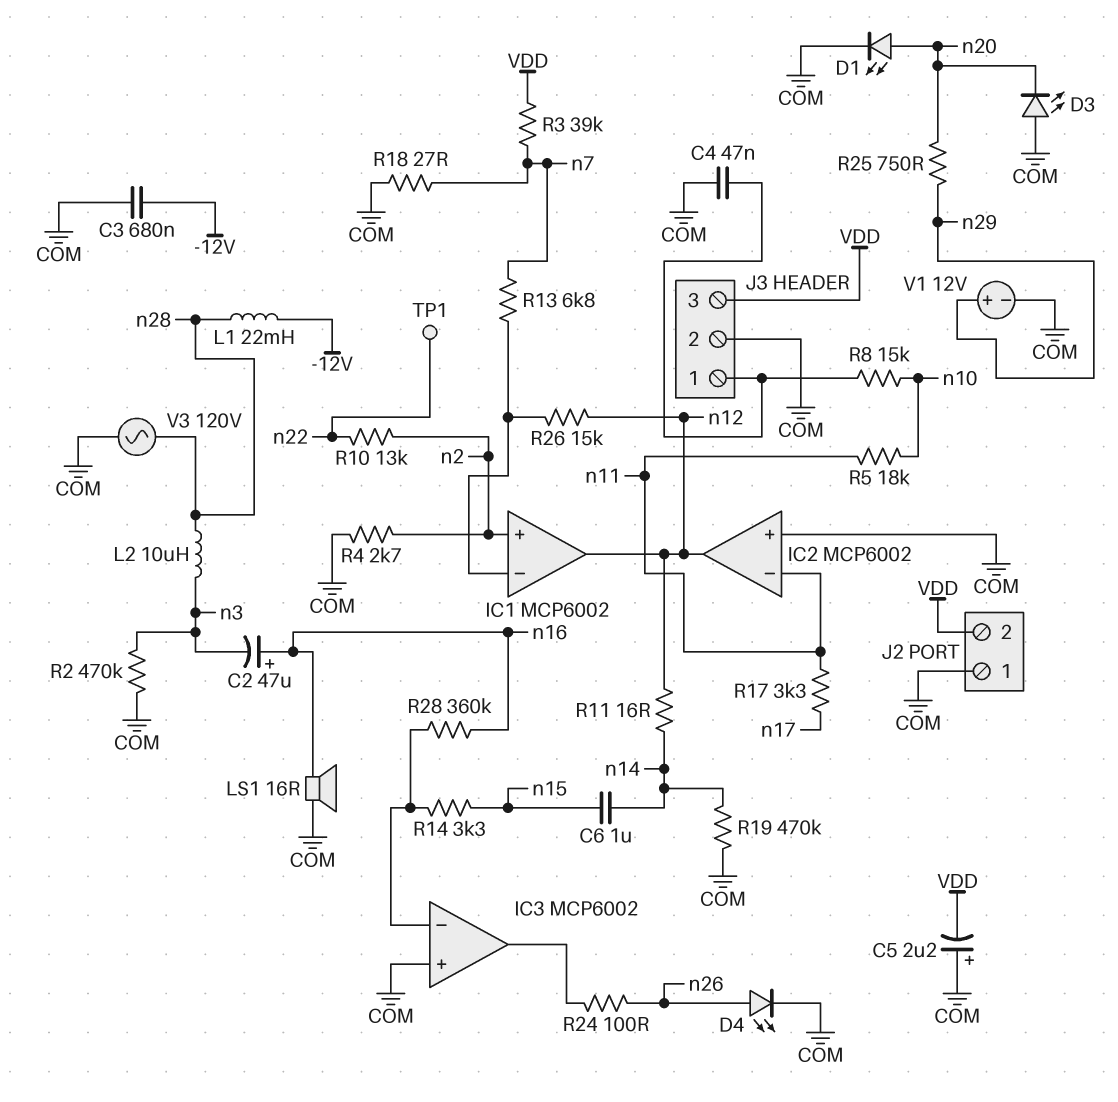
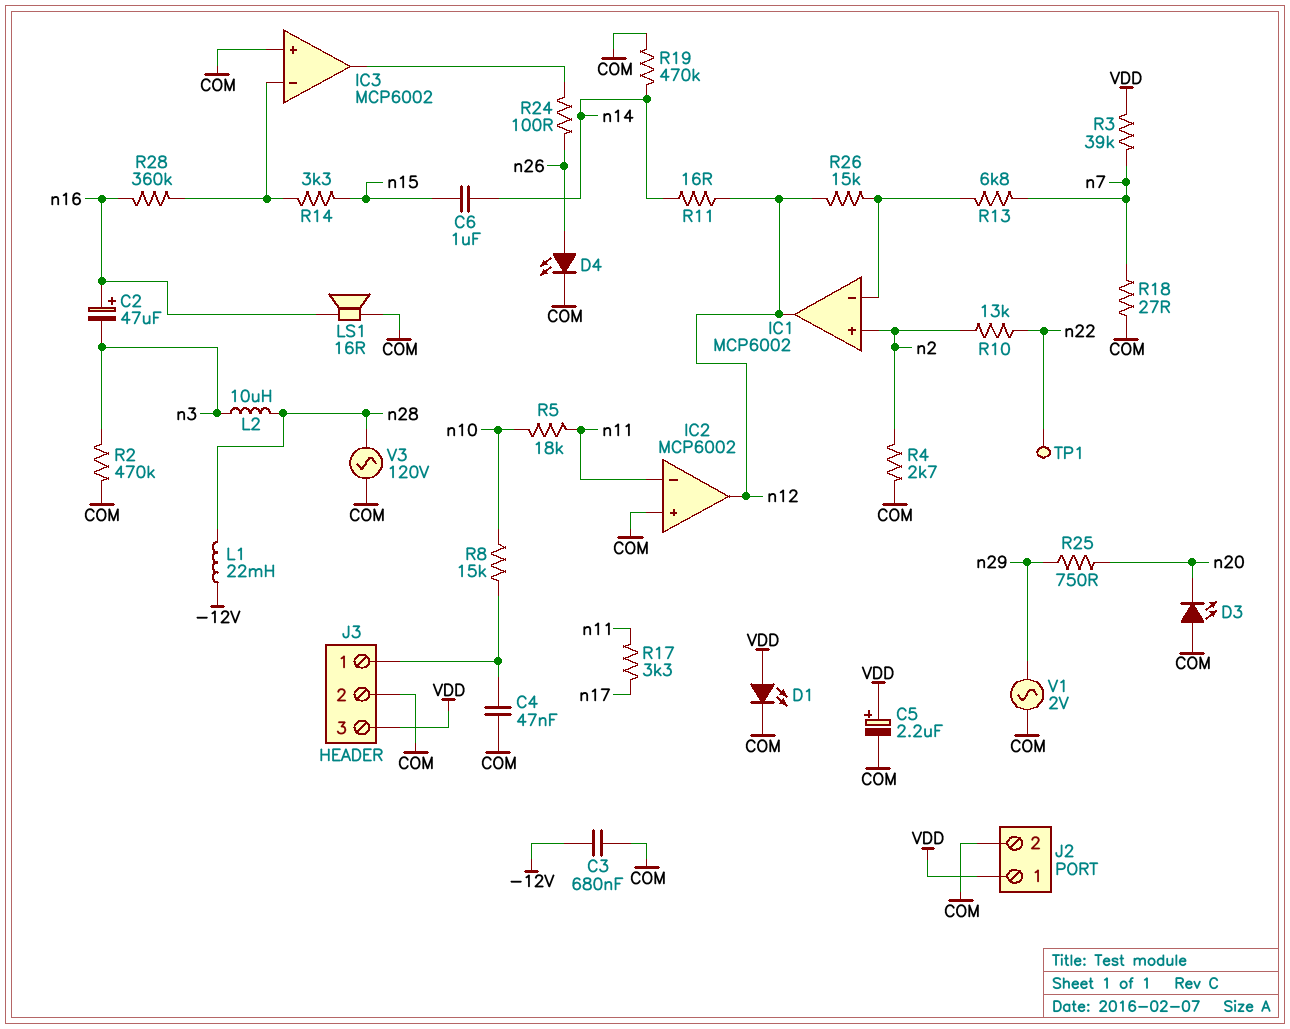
C5: 2.2uF (plus COM, minus VDD) -> 2.2uF (plus VDD, minus COM)
D1: LED (A n20, K COM) -> LED (A VDD, K COM)
J2 pin 1: COM -> VDD
J2 pin 2: VDD -> COM
V1: 12V (plus n29, minus COM) -> AC 2V (COM, n29)

